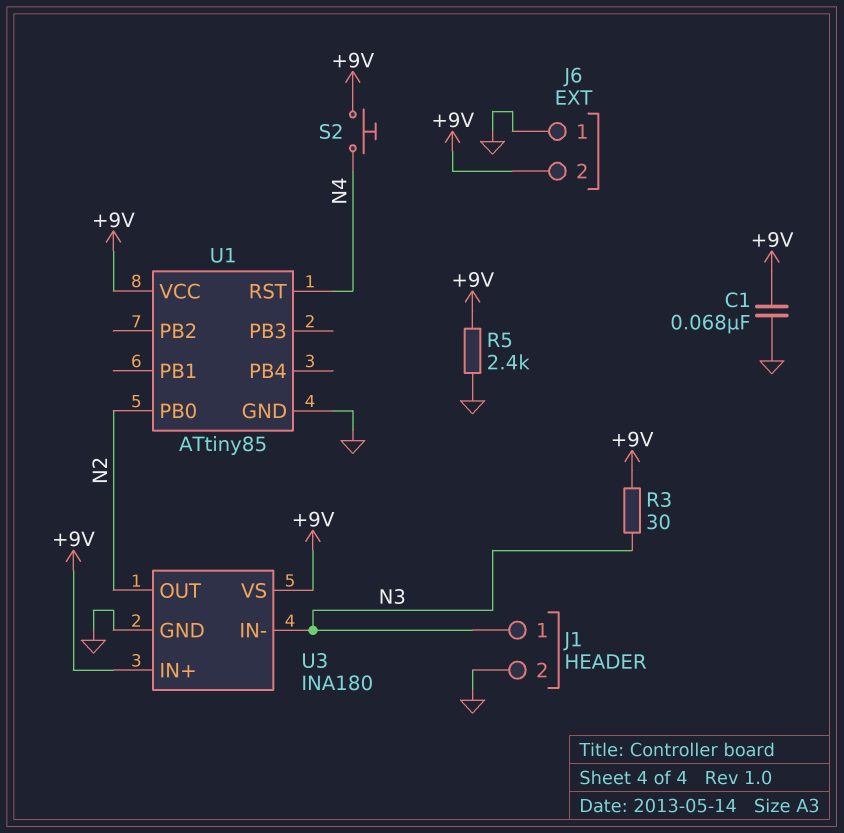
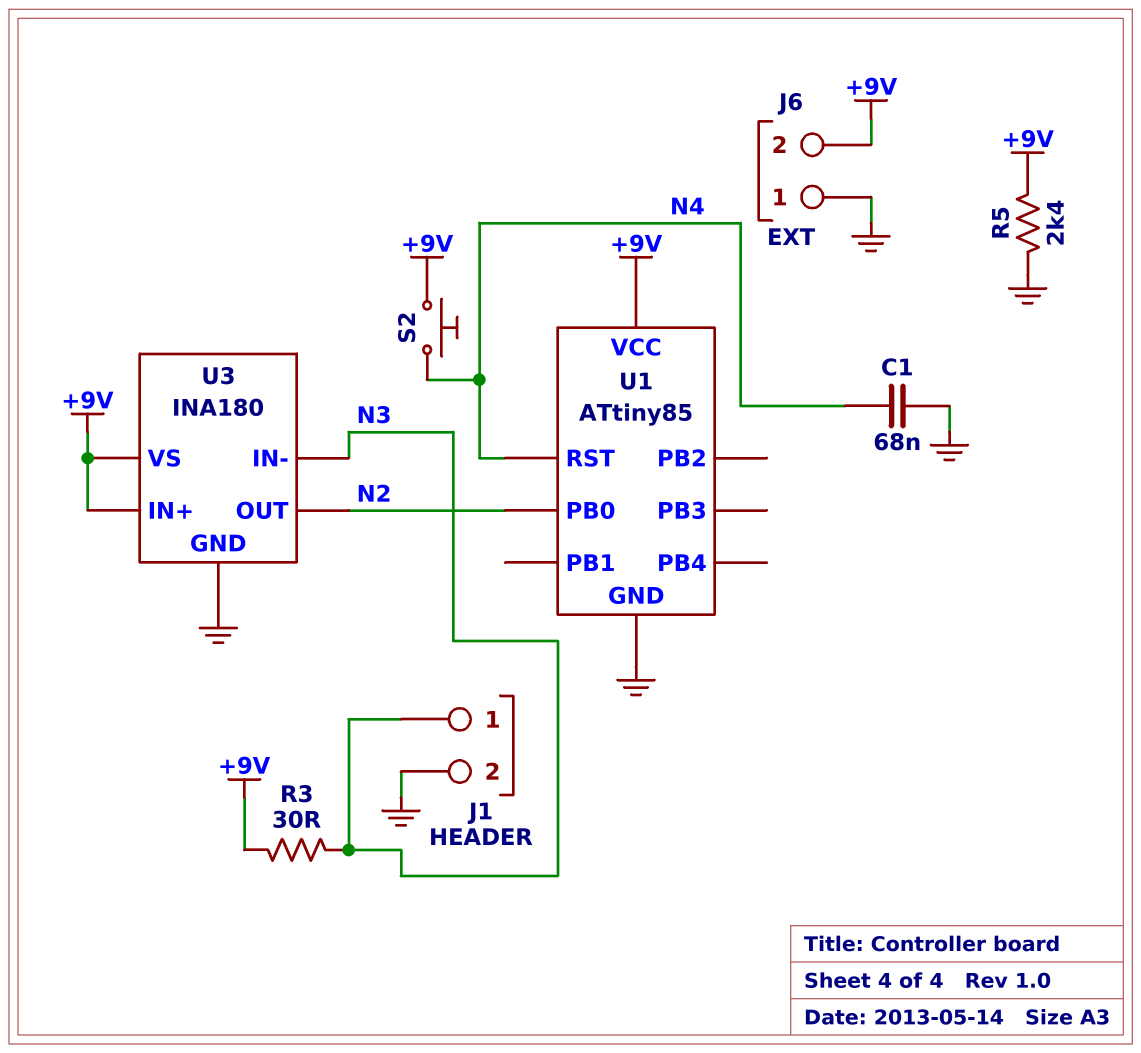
C1: 68nF (+9V, GND) -> 68nF (GND, N4)

